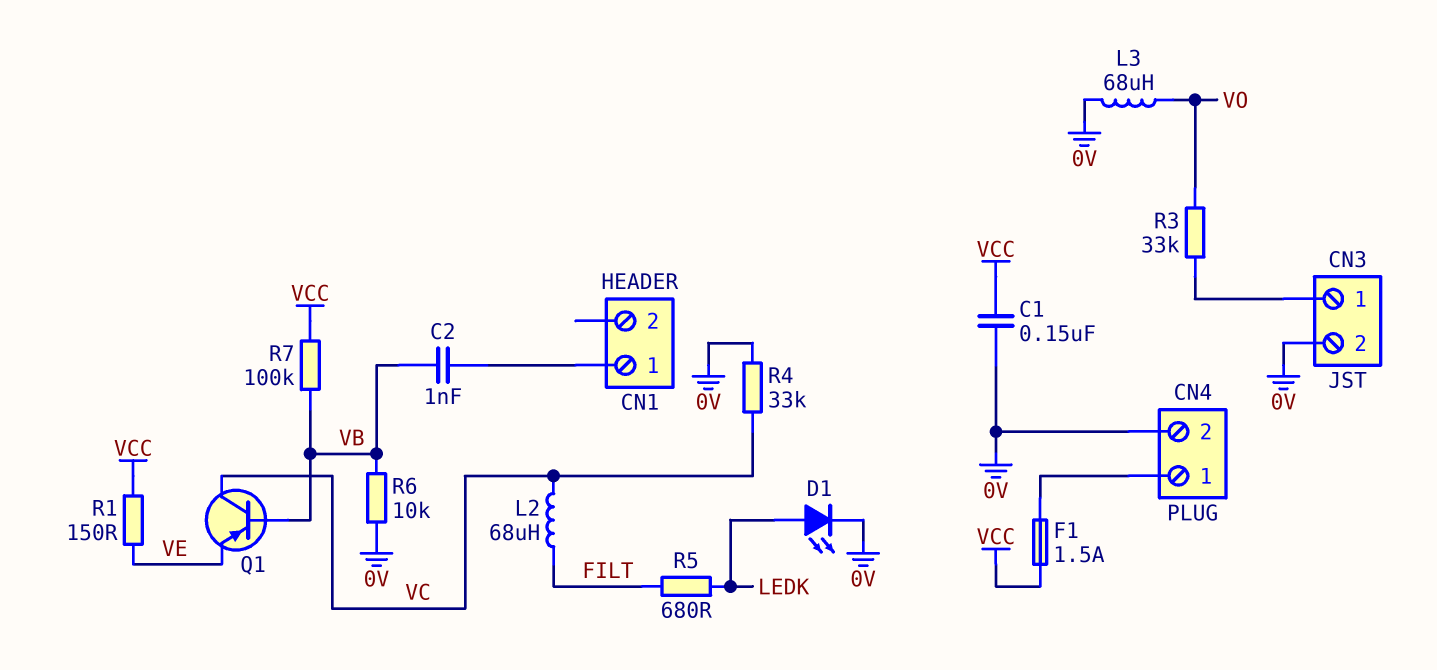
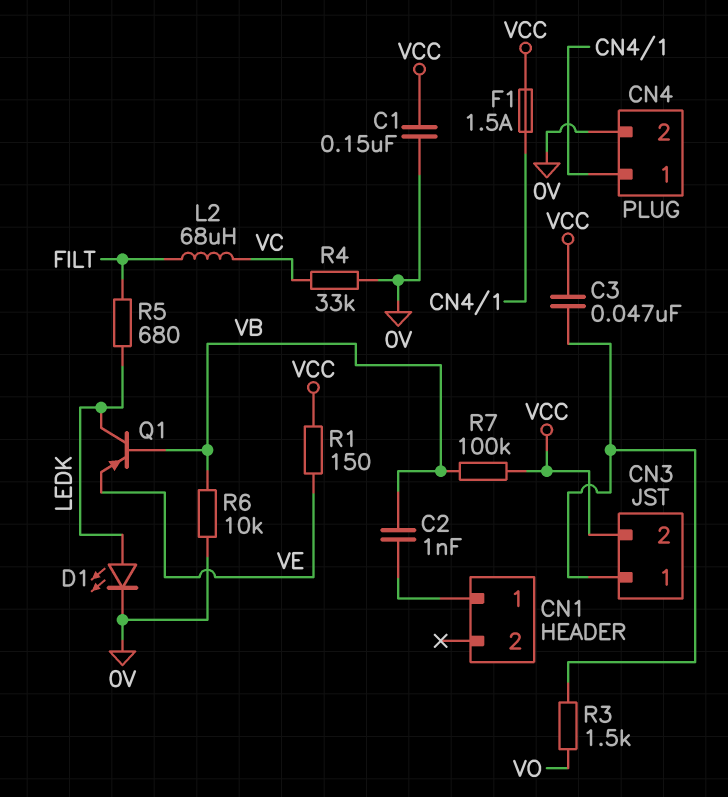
C3: none -> 47nF (CN3/1, VCC)
CN3 pin 2: 0V -> VCC
L3: 68uH (0V, VO) -> none
Q1: PNP (B VB, C VC, E VE) -> PNP (B VB, C LEDK, E VE)
R3: 33k (CN3/1, VO) -> 1.5k (CN3/1, VO)

